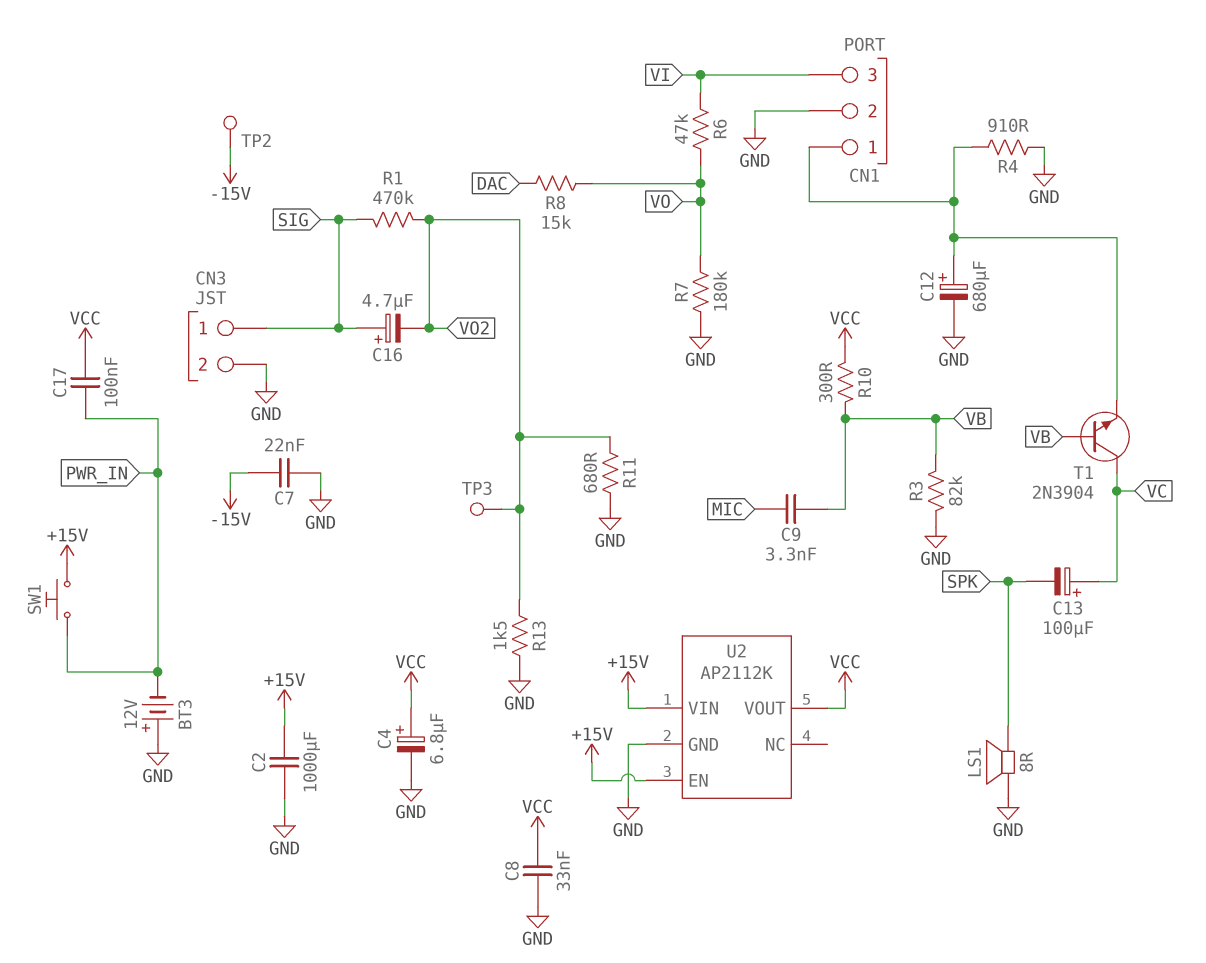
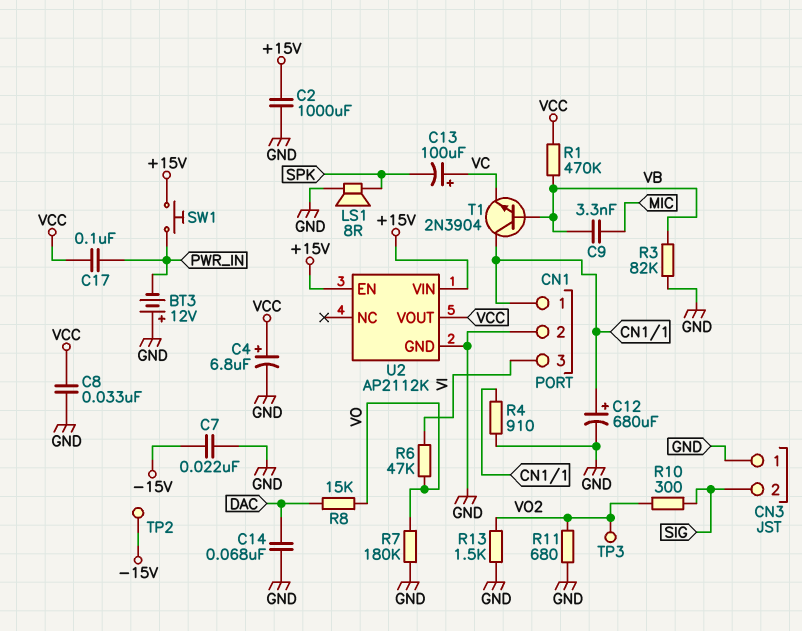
C14: none -> 68nF (DAC, GND)
C16: 4.7uF (plus SIG, minus VO2) -> none
CN3 pin 1: SIG -> GND
CN3 pin 2: GND -> SIG
R1: 470k (SIG, VO2) -> 470k (VB, VCC)
R10: 300 (VB, VCC) -> 300 (SIG, VO2)
T1: NPN 2N3904 (B VB, C VC, E CN1/1) -> NPN 2N3904 (B VB, C CN1/1, E VC)

